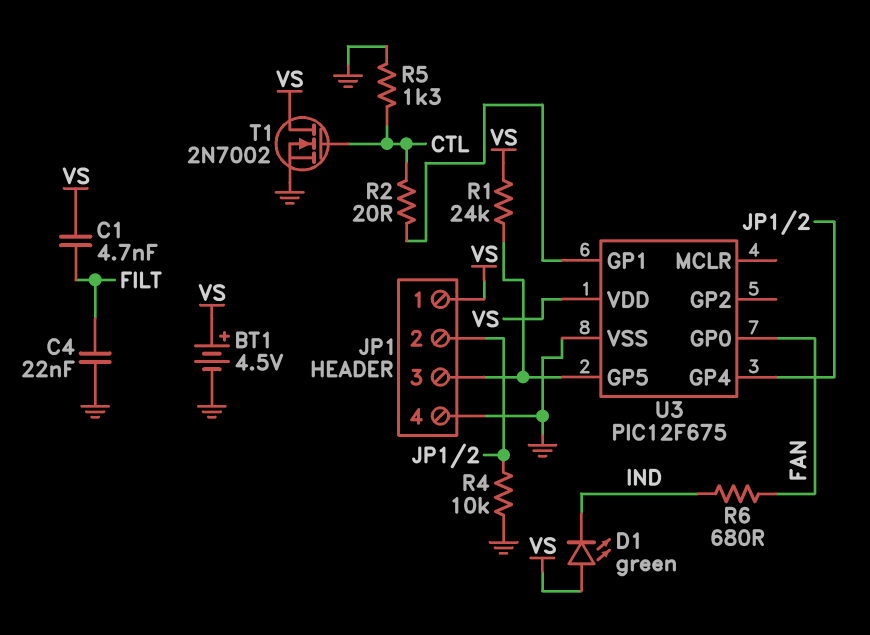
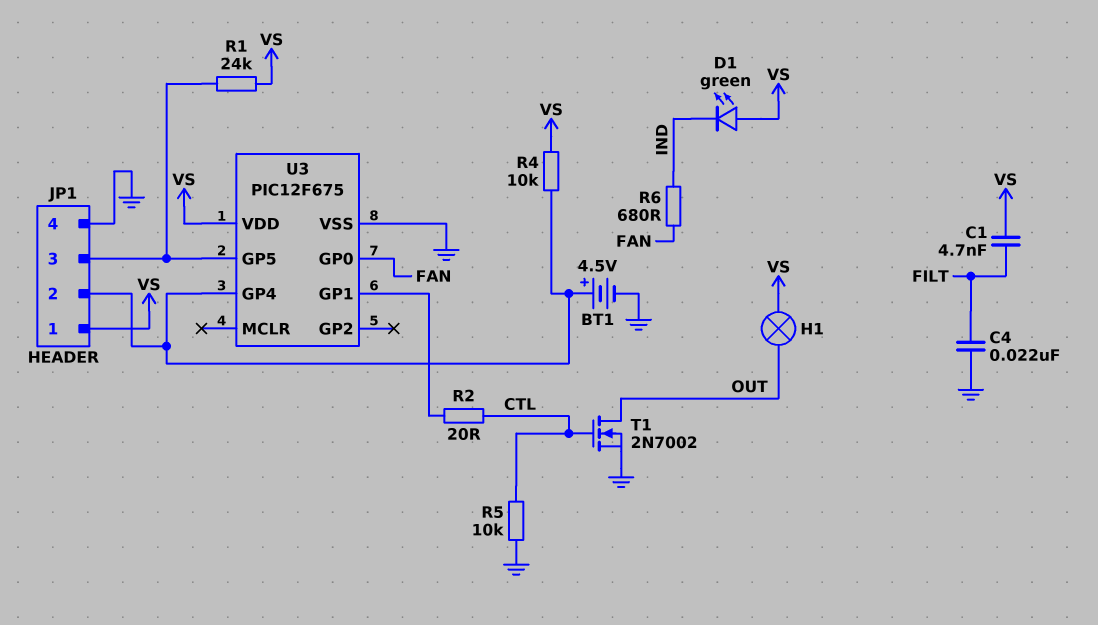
BT1: 4.5V (plus VS, minus GND) -> 4.5V (plus JP1/2, minus GND)
H1: none -> lamp (OUT, VS)
R4: 10k (GND, JP1/2) -> 10k (JP1/2, VS)
R5: 1.3k (CTL, GND) -> 10k (CTL, GND)
T1: NMOS 2N7002 (G CTL, D VS, S GND) -> NMOS 2N7002 (G CTL, D OUT, S GND)

